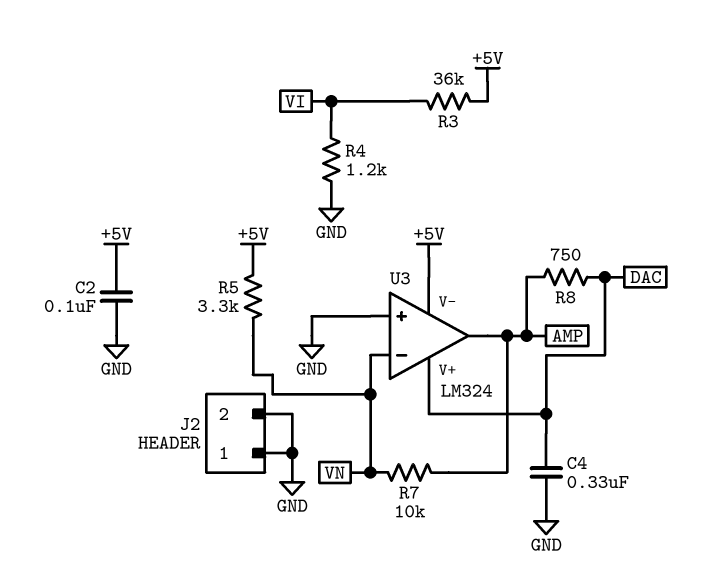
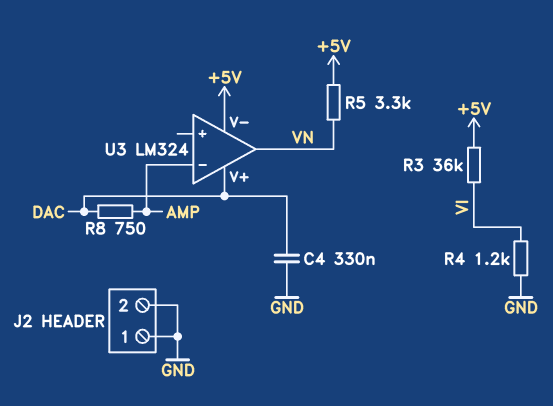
C2: 100nF (+5V, GND) -> none
R7: 10k (AMP, VN) -> none
U3 pin in+: GND -> none
U3 pin in-: VN -> AMP
U3 pin out: AMP -> VN

